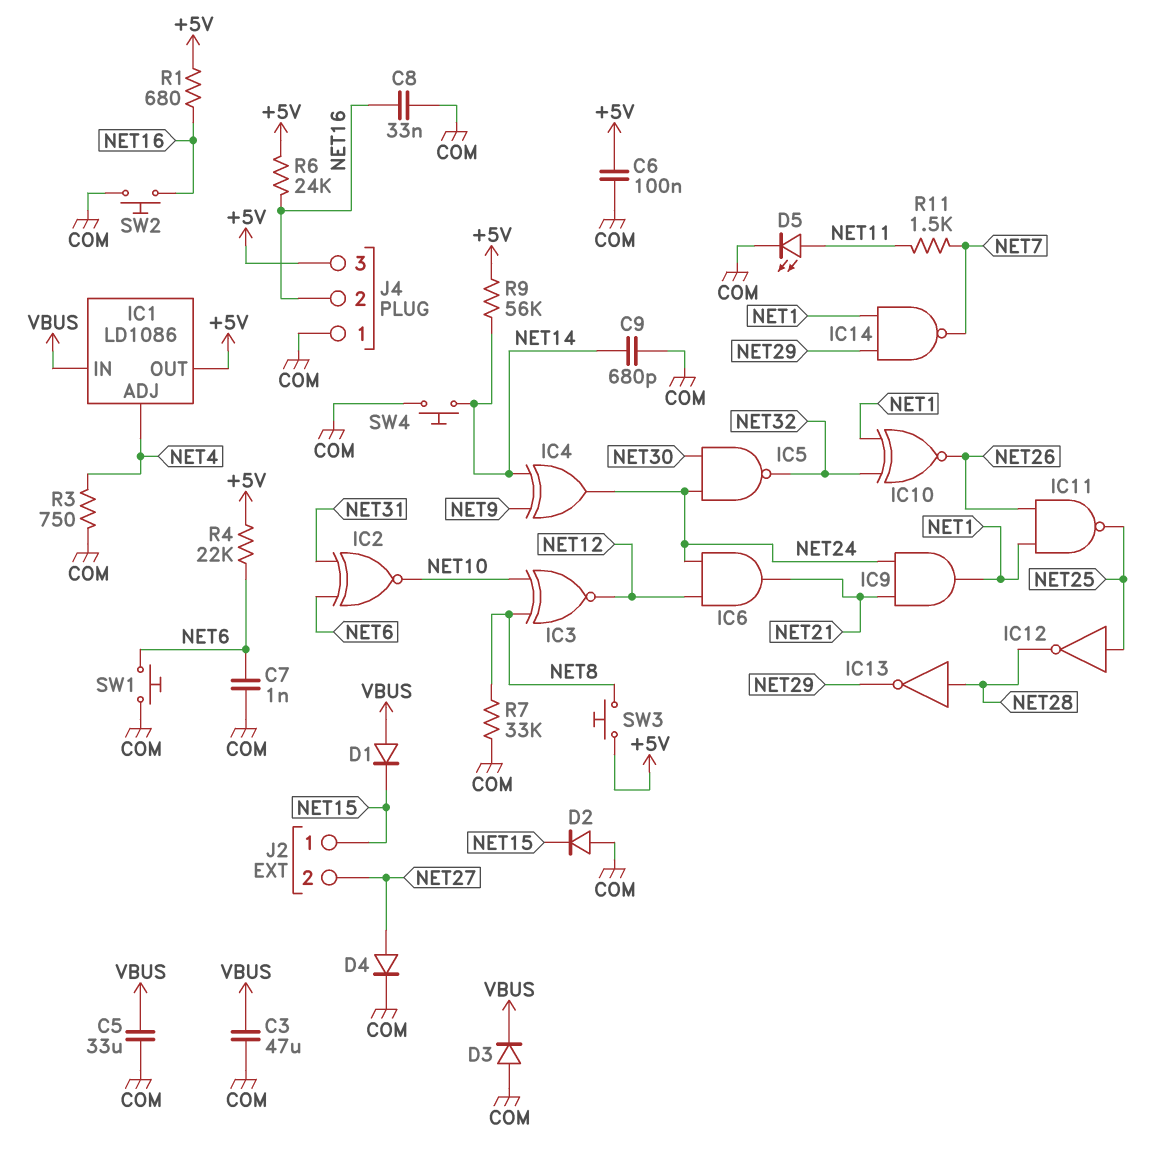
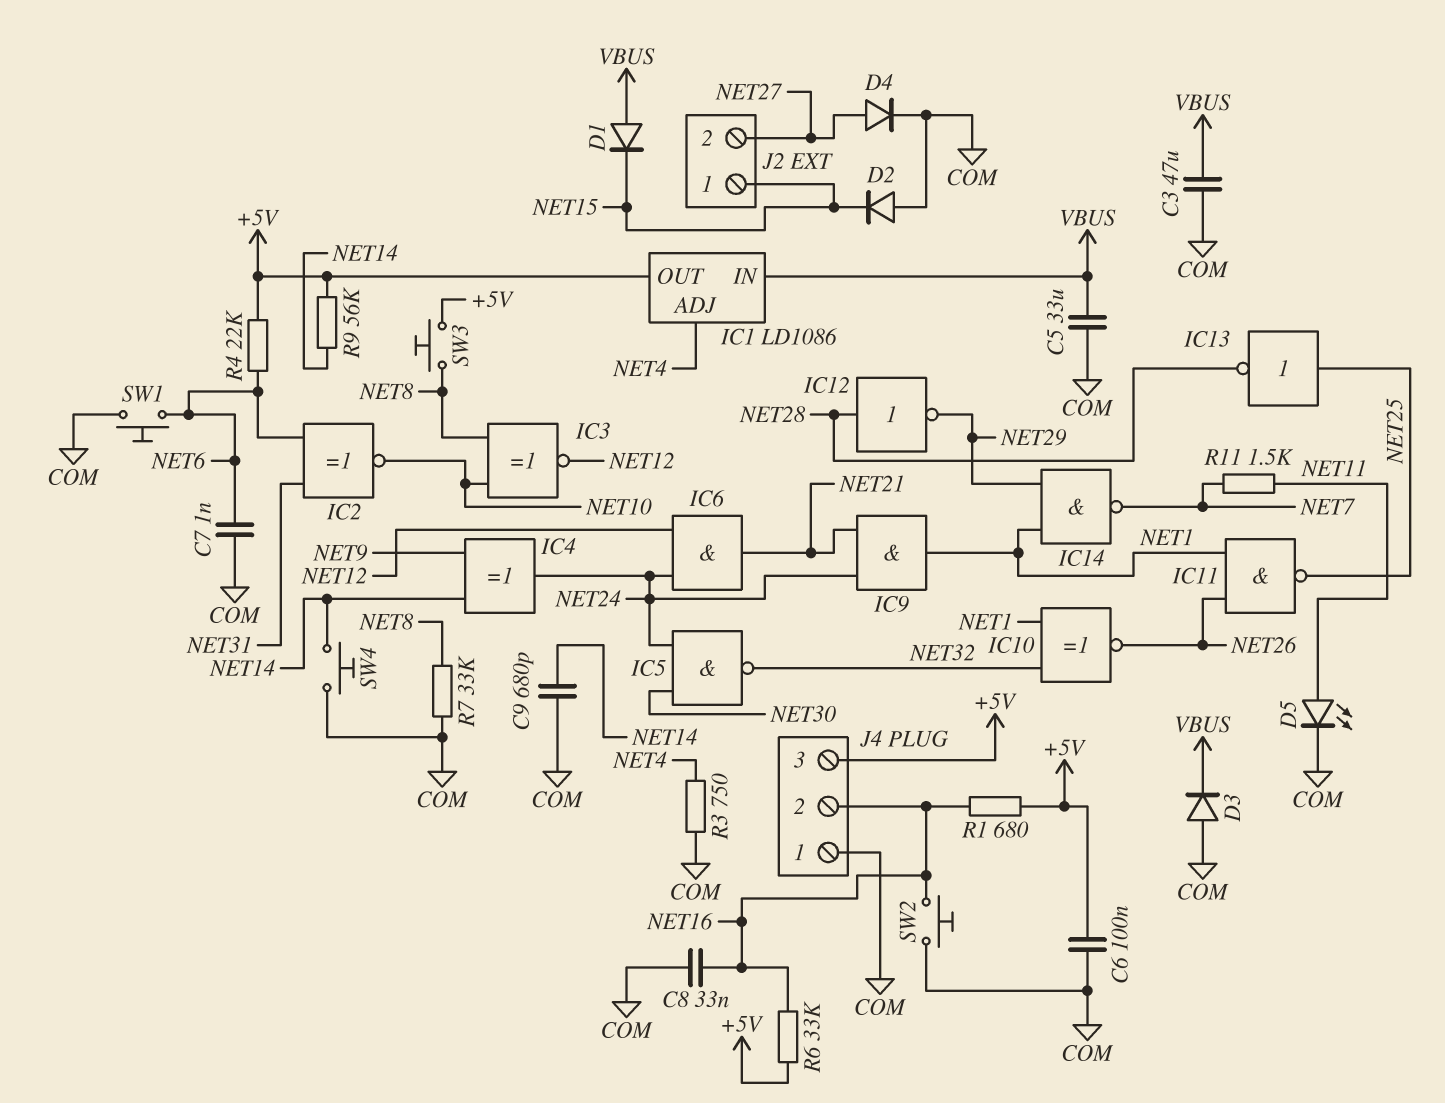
IC12: NOT (in NET25, out NET28) -> NOT (in NET28, out NET29)
IC13: NOT (in NET28, out NET29) -> NOT (in NET25, out NET28)
R6: 24k (+5V, NET16) -> 33k (+5V, NET16)

